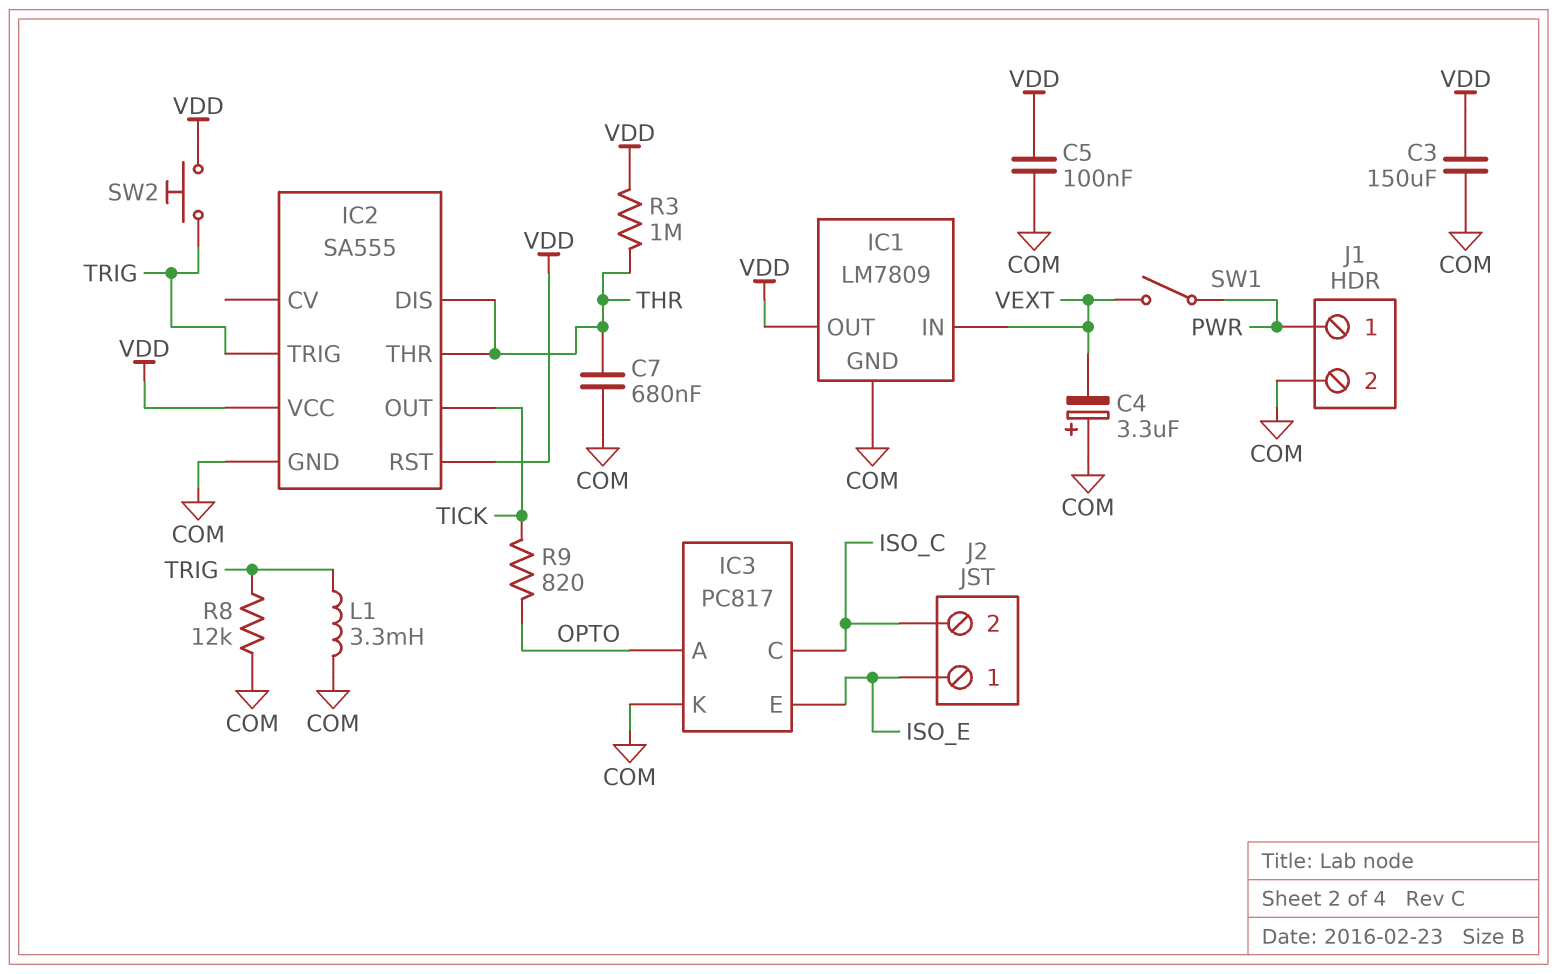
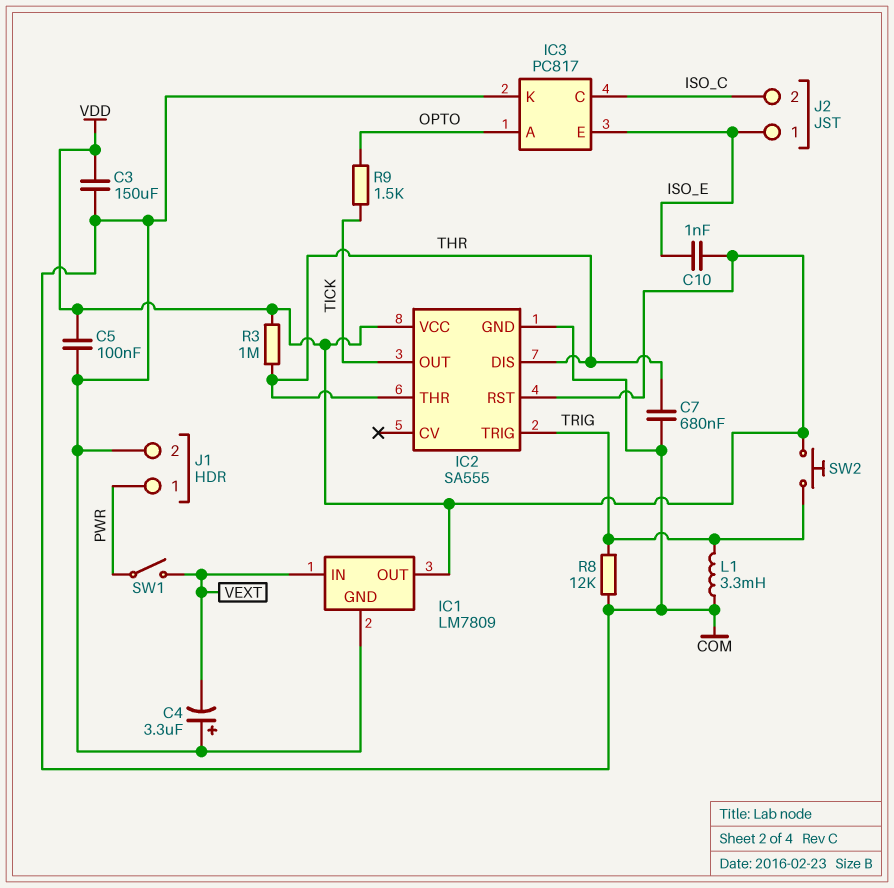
C10: none -> 1nF (ISO_E, VDD)
R9: 820 (OPTO, TICK) -> 1.5k (OPTO, TICK)

